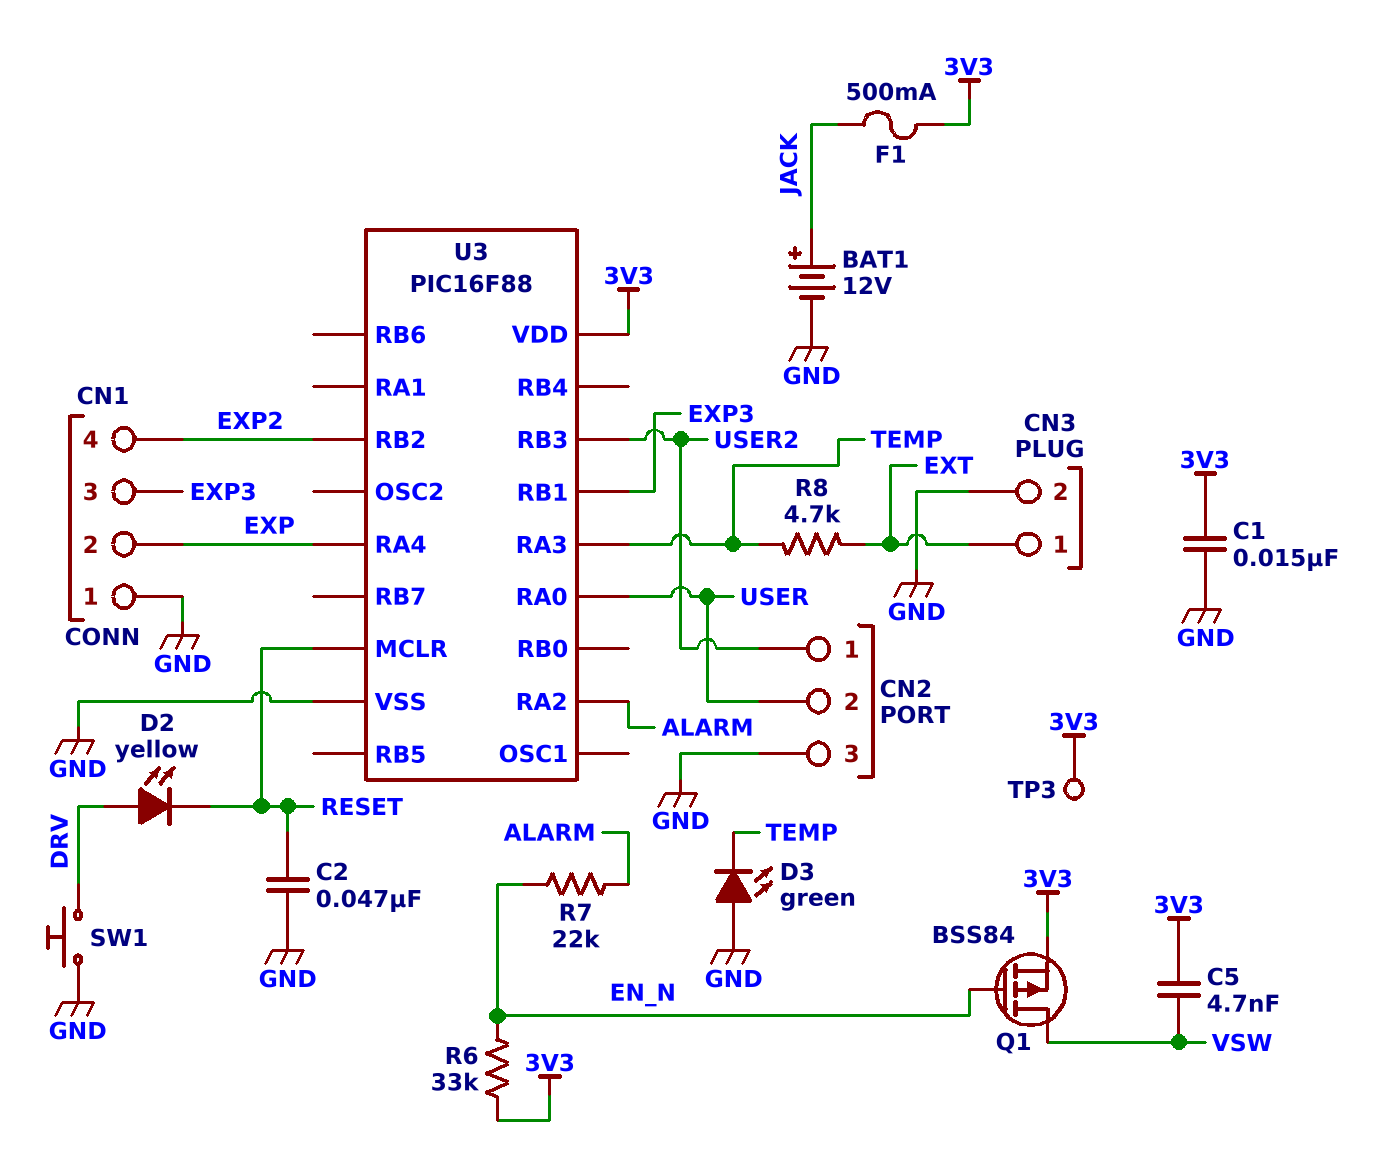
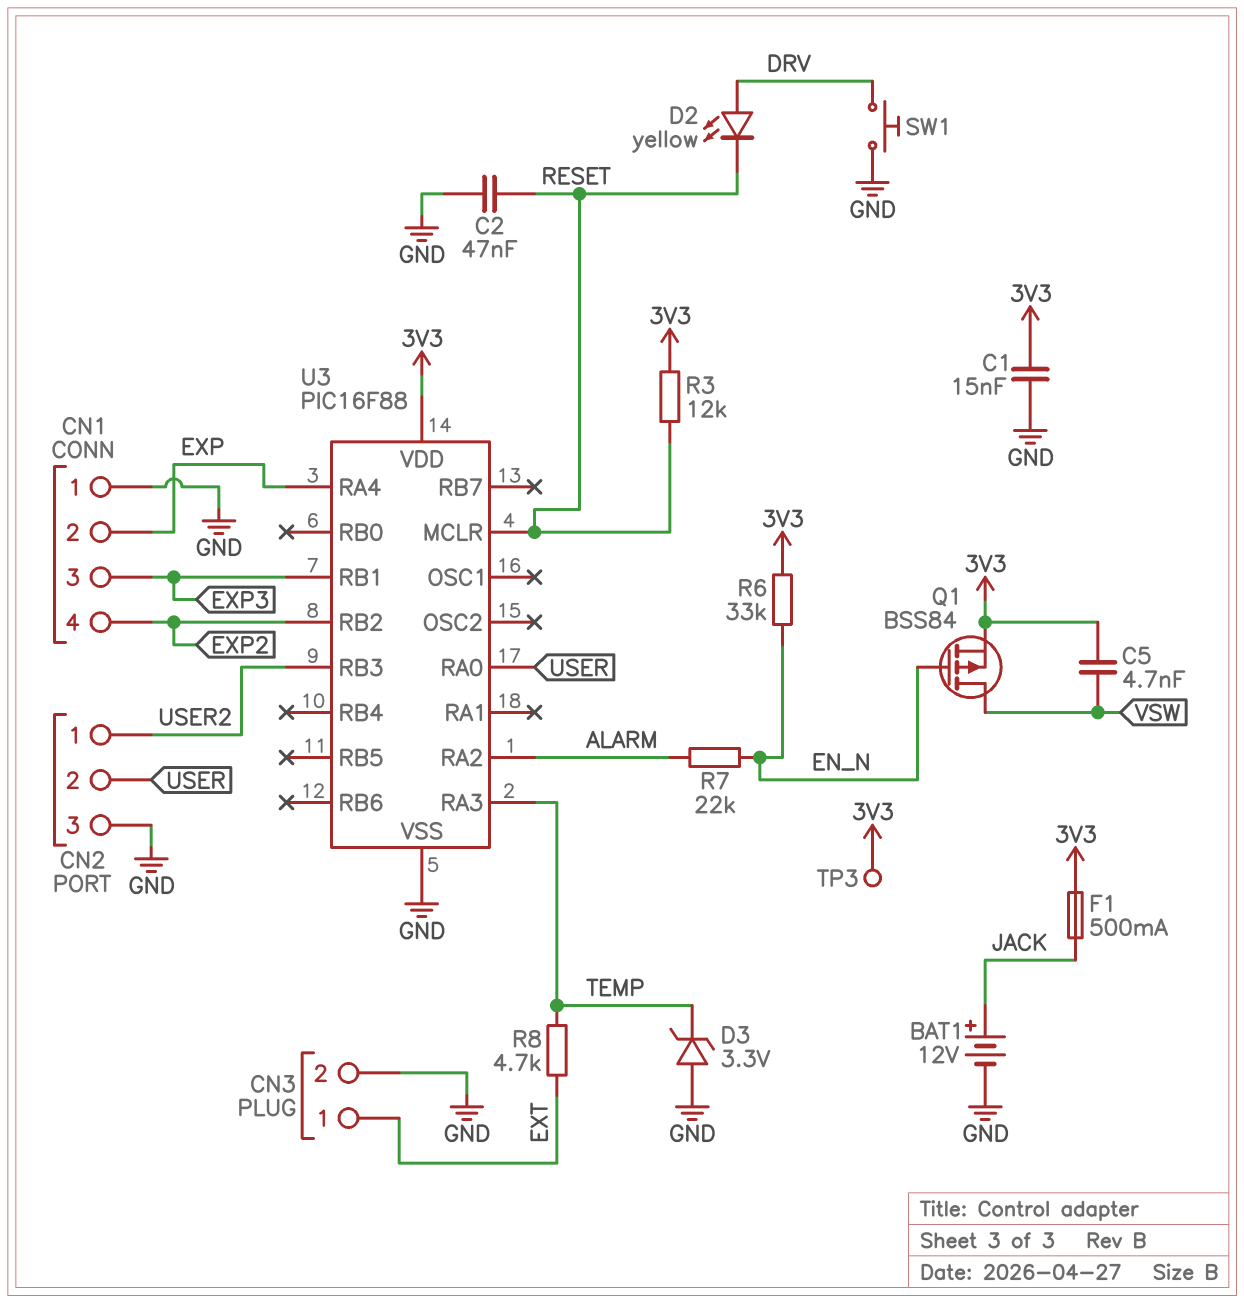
D3: LED green (A GND, K TEMP) -> zener 3.3V (A GND, K TEMP)
R3: none -> 12k (3V3, RESET)

